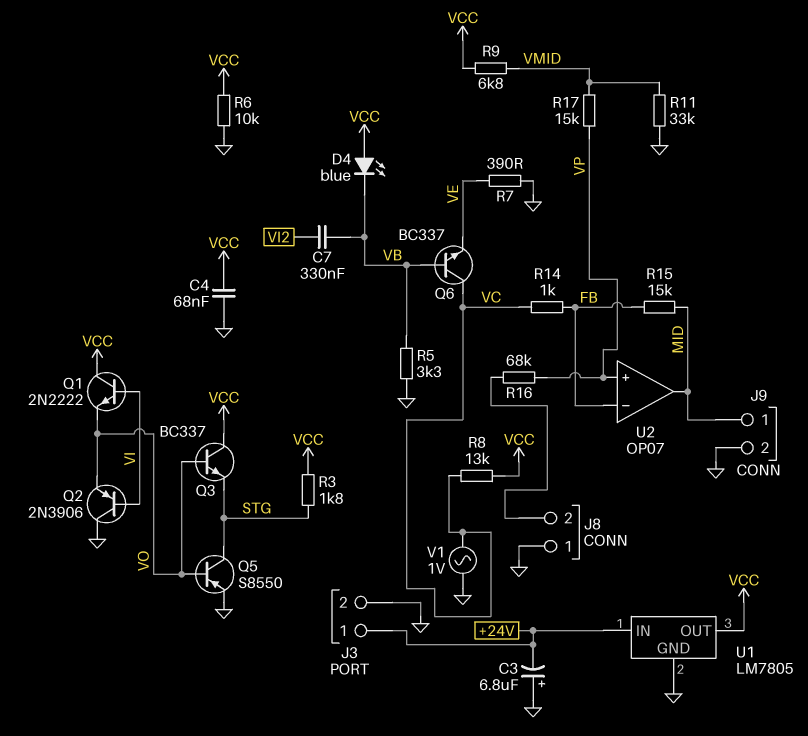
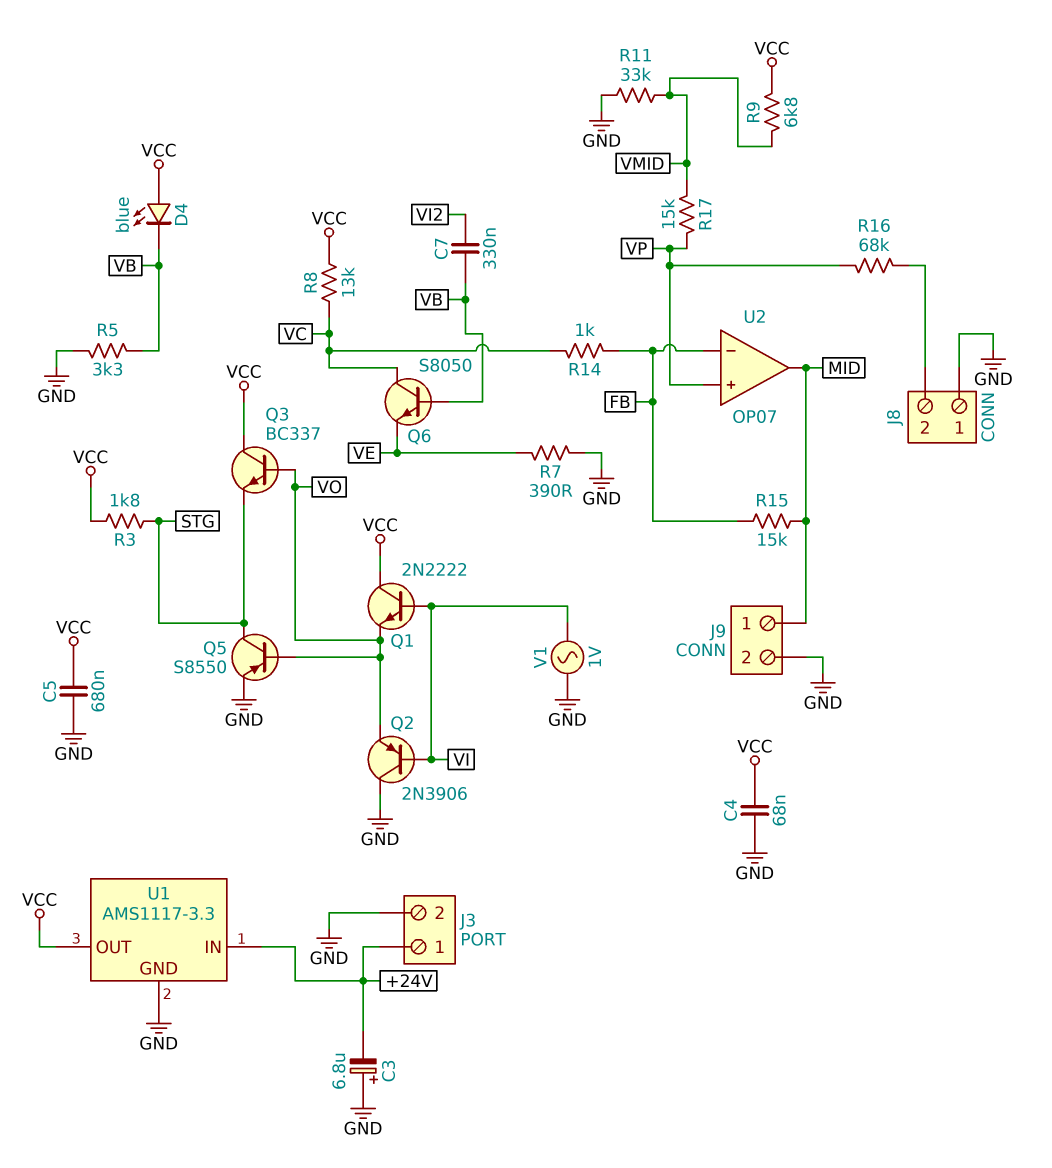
C5: none -> 680nF (GND, VCC)
Q6: NPN BC337 (B VB, C VC, E VE) -> NPN S8050 (B VB, C VC, E VE)
R6: 10k (GND, VCC) -> none
U1: LM7805 -> AMS1117-3.3
V1: AC 1V (GND, VC) -> AC 1V (GND, VI)

